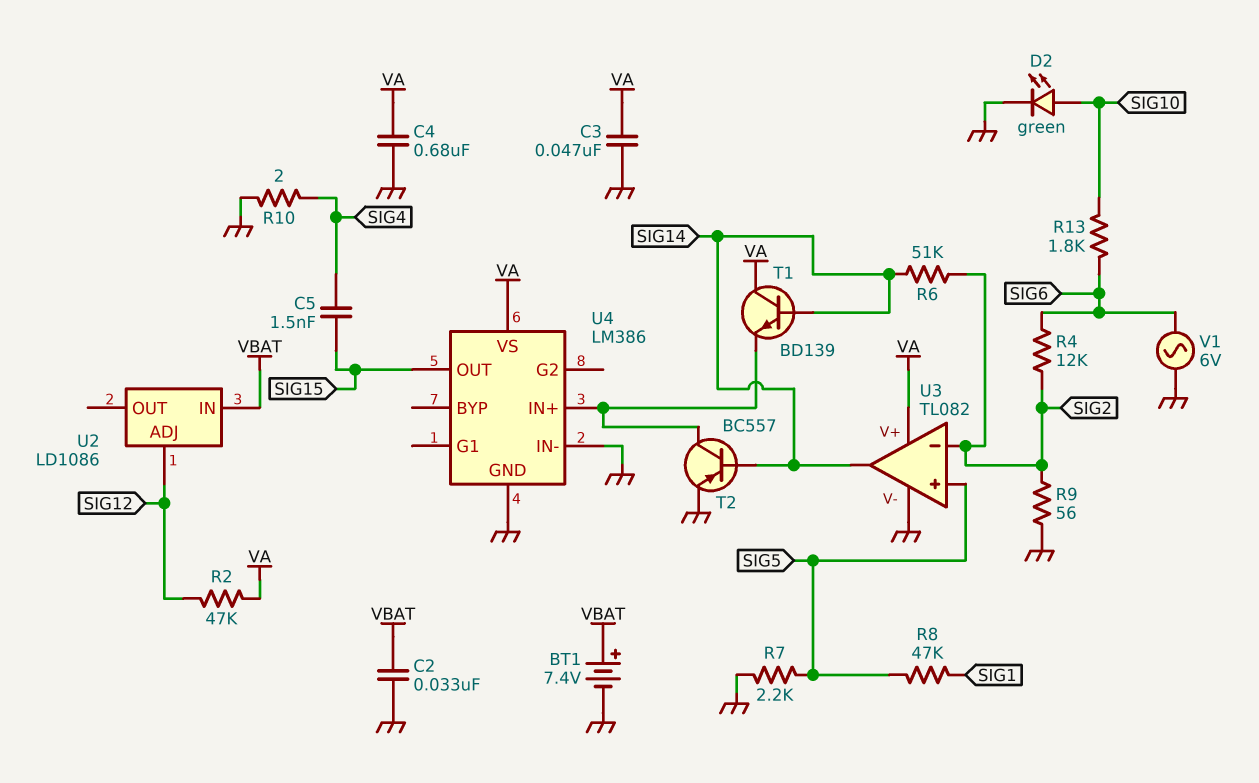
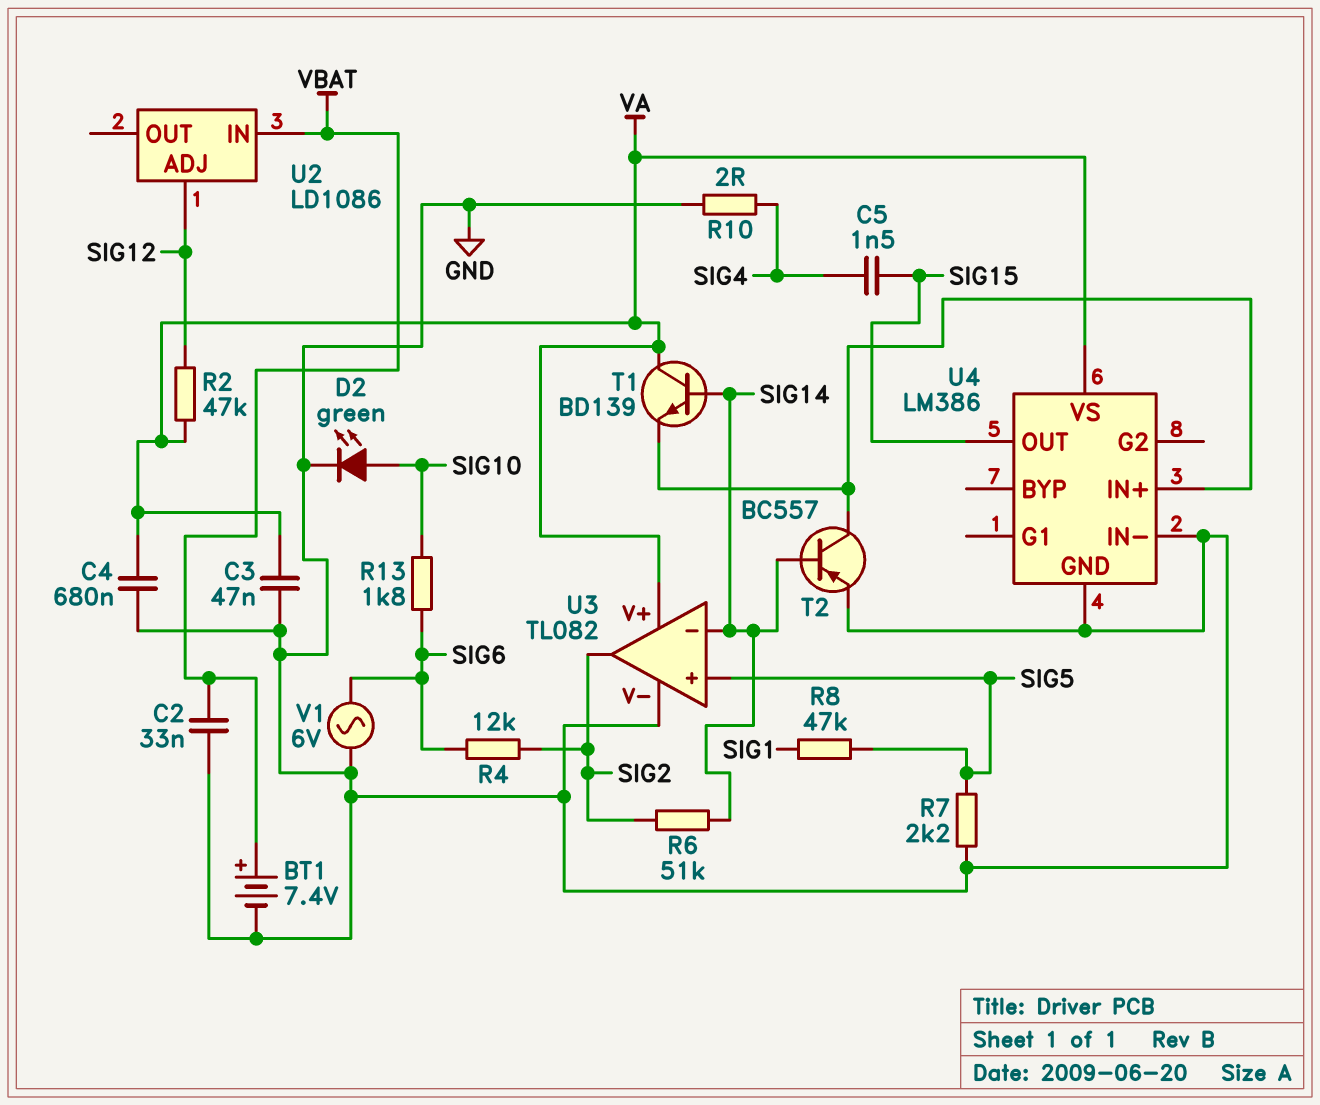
R9: 56 (GND, SIG2) -> none
U3 pin in-: SIG2 -> SIG14
U3 pin out: SIG14 -> SIG2

